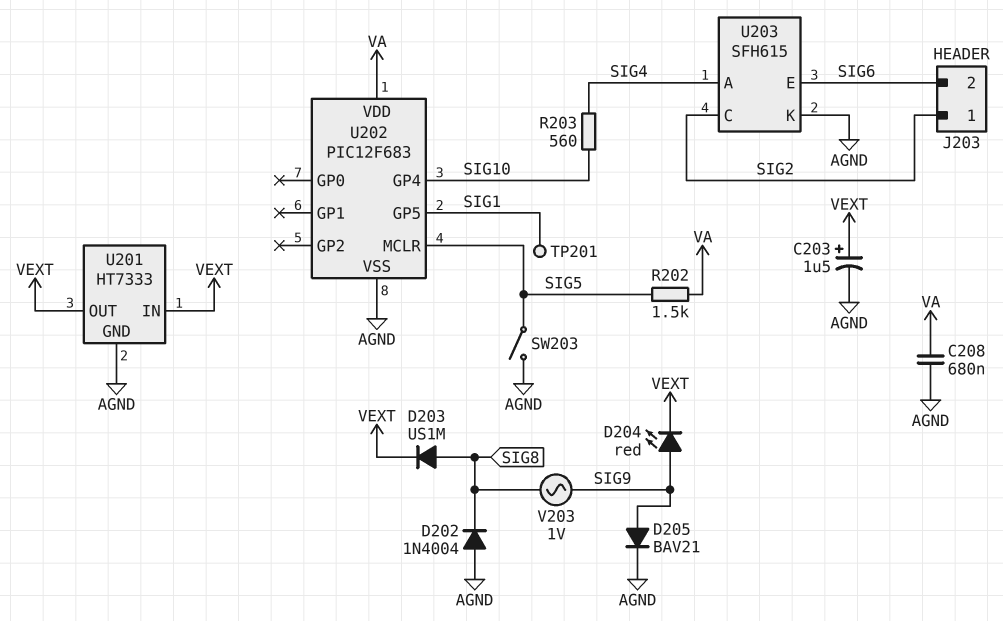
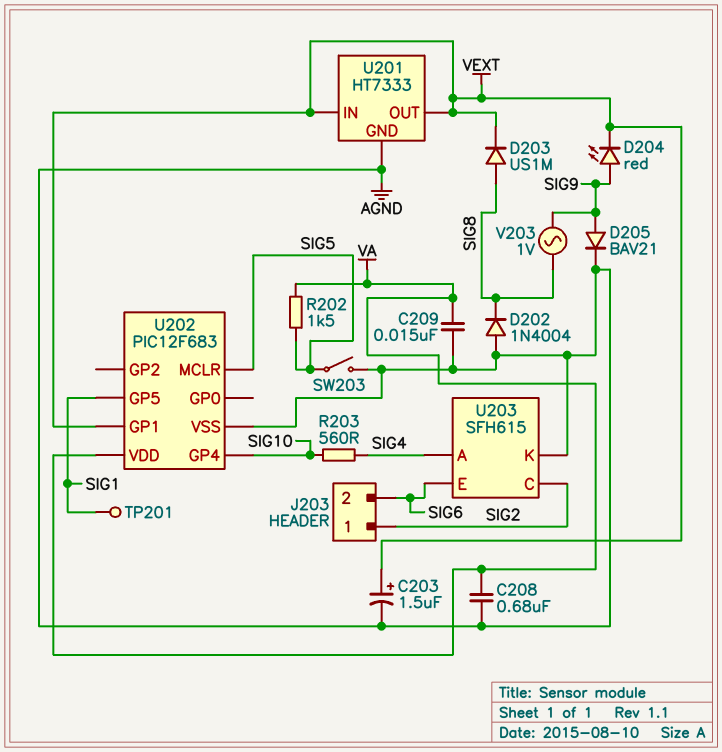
C209: none -> 15nF (AGND, VA)
U202 pin GP1: none -> VEXT

